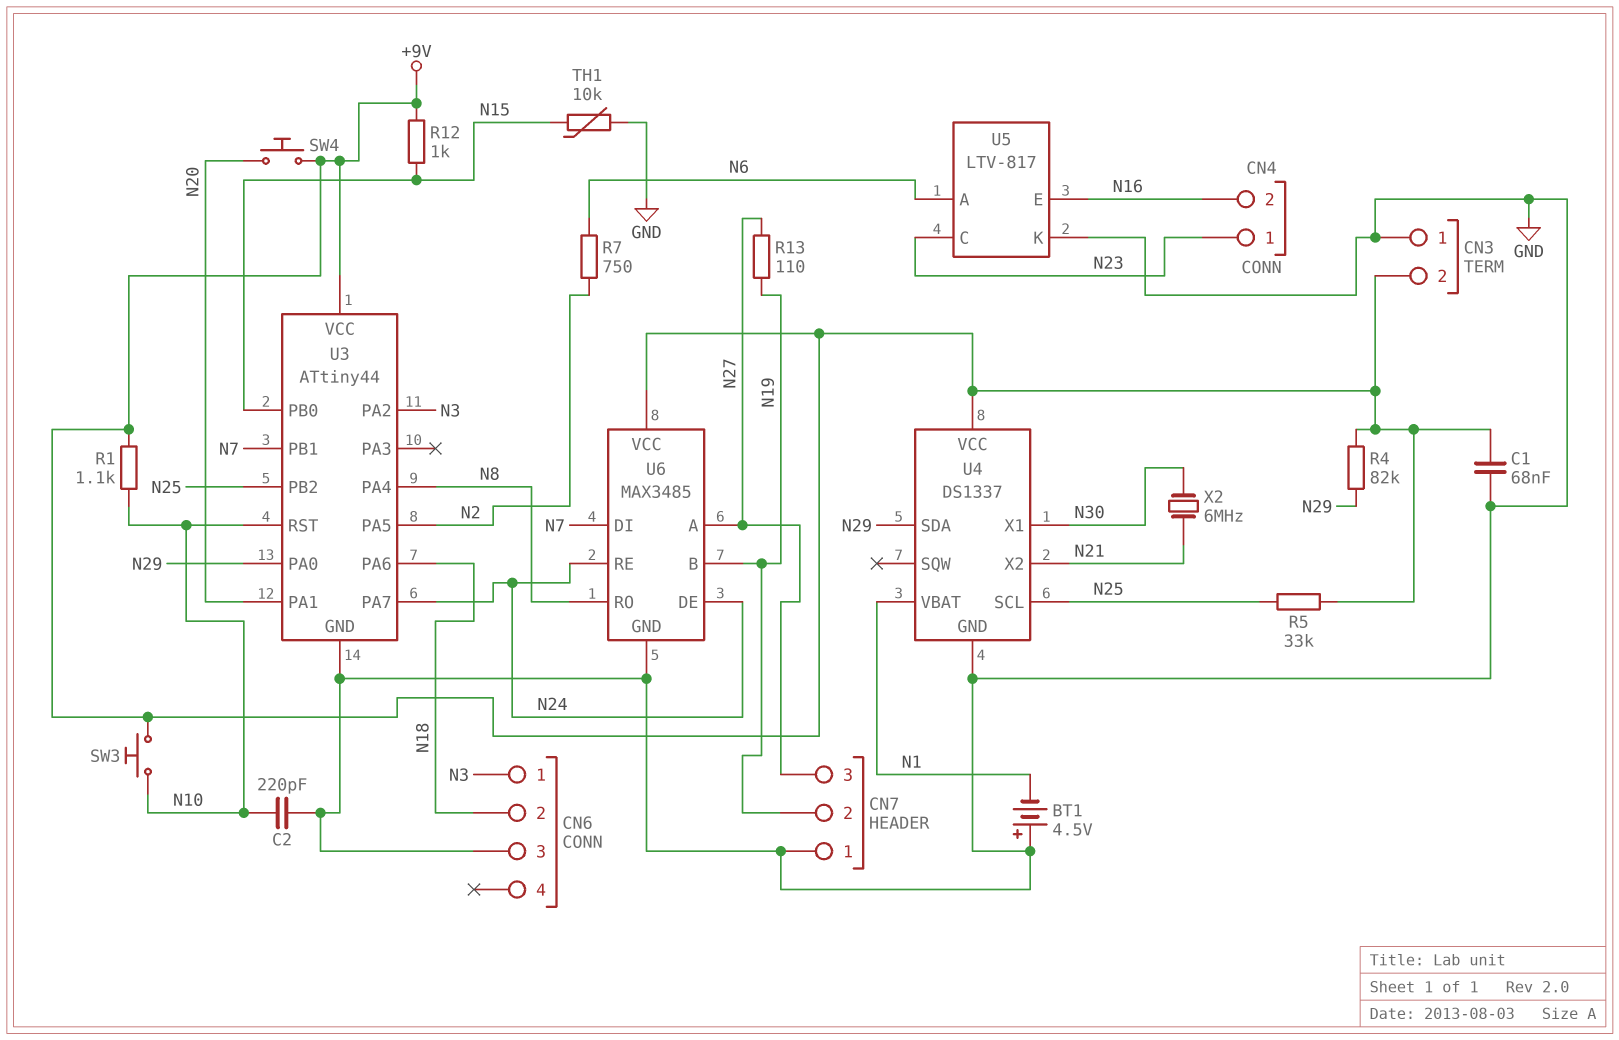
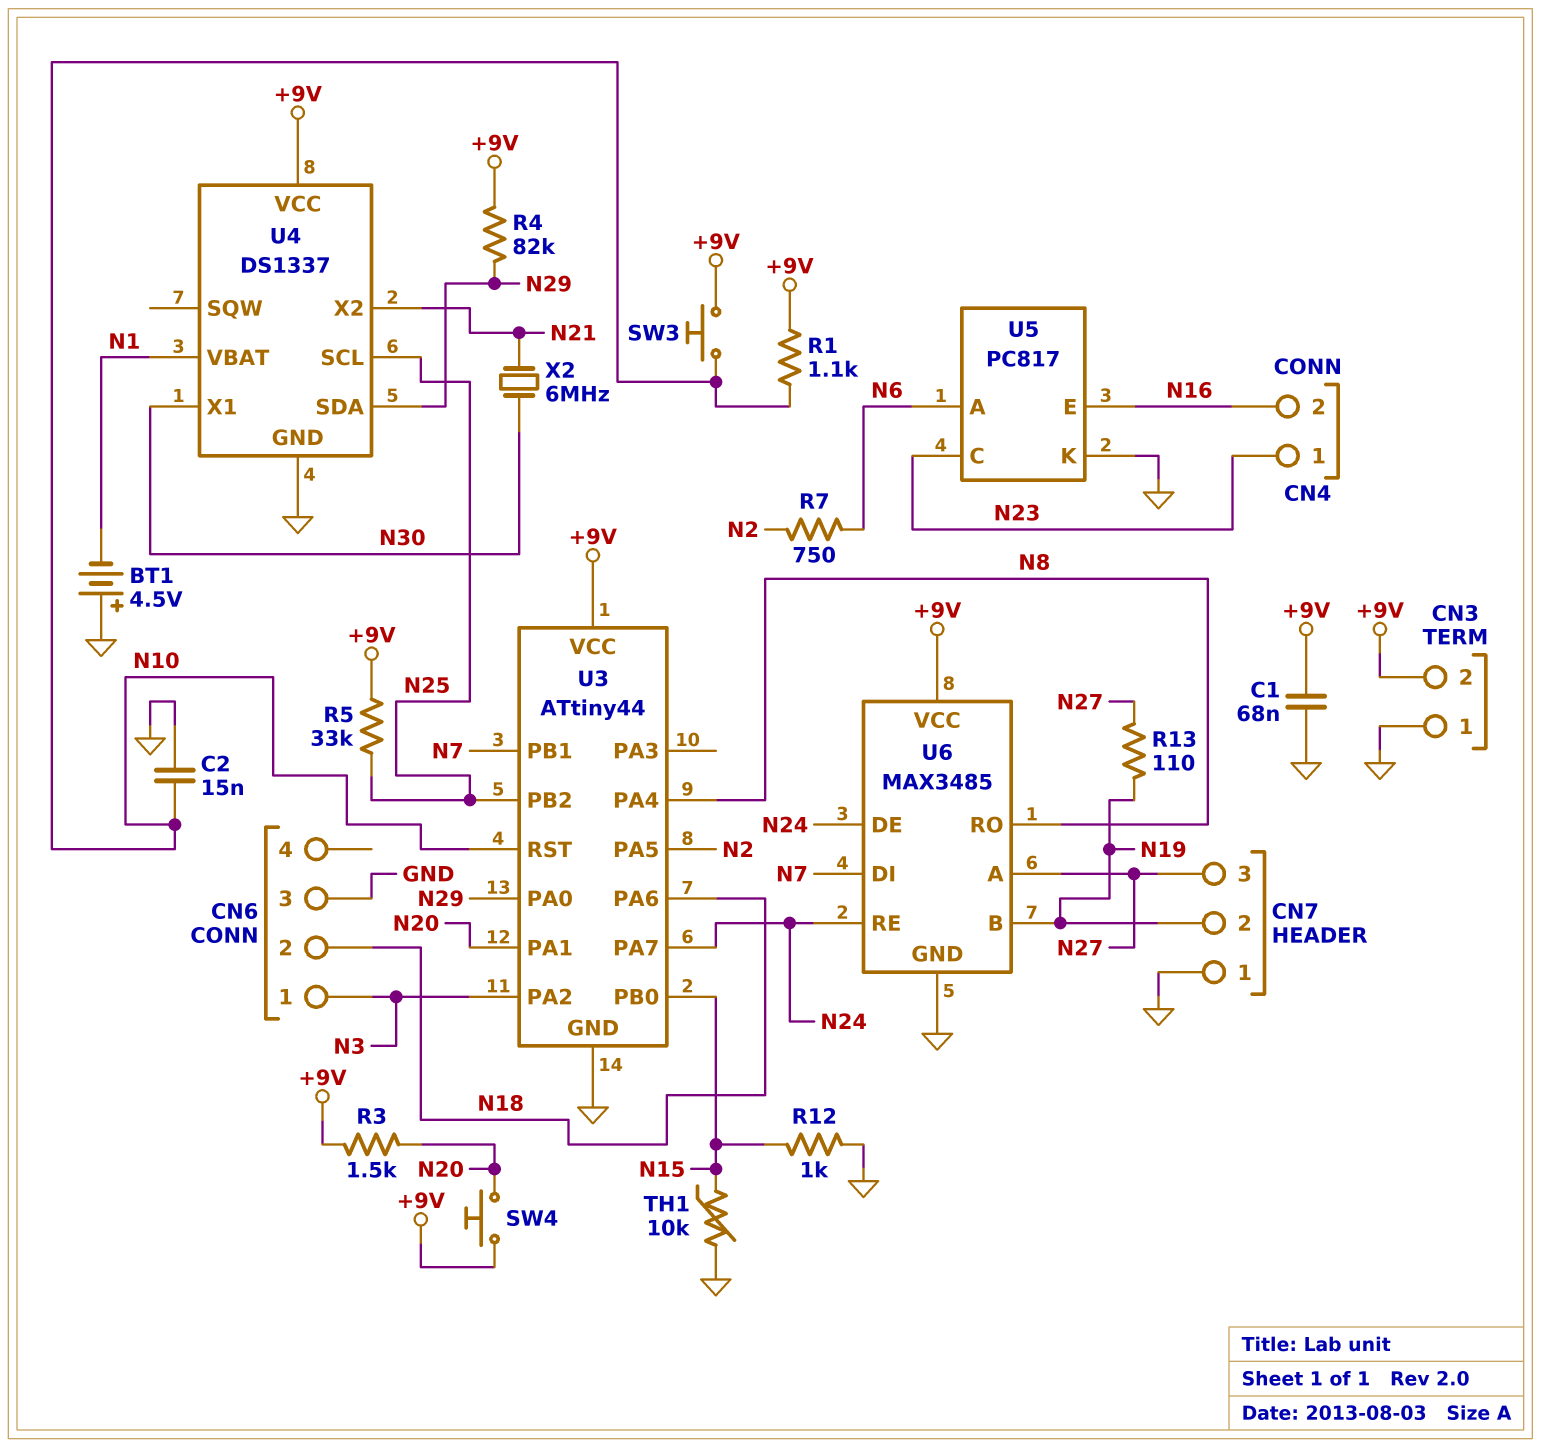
C2: 220pF (GND, N10) -> 15nF (GND, N10)
R3: none -> 1.5k (+9V, N20)
R12: 1k (+9V, N15) -> 1k (GND, N15)
U5: LTV-817 -> PC817

